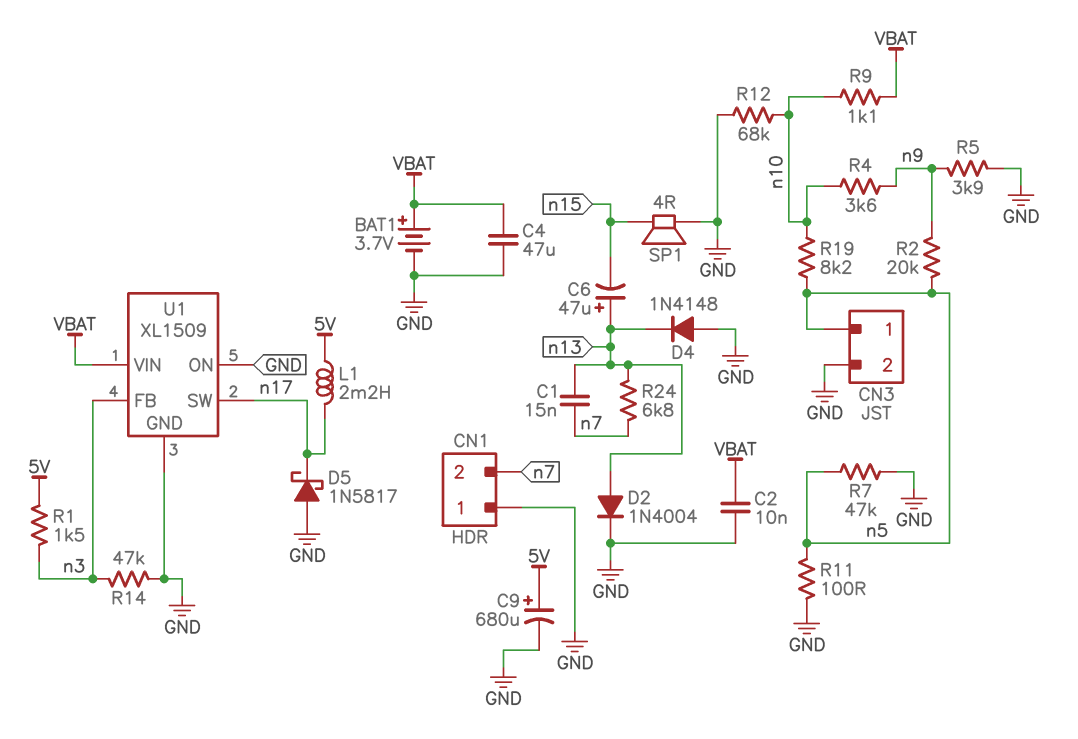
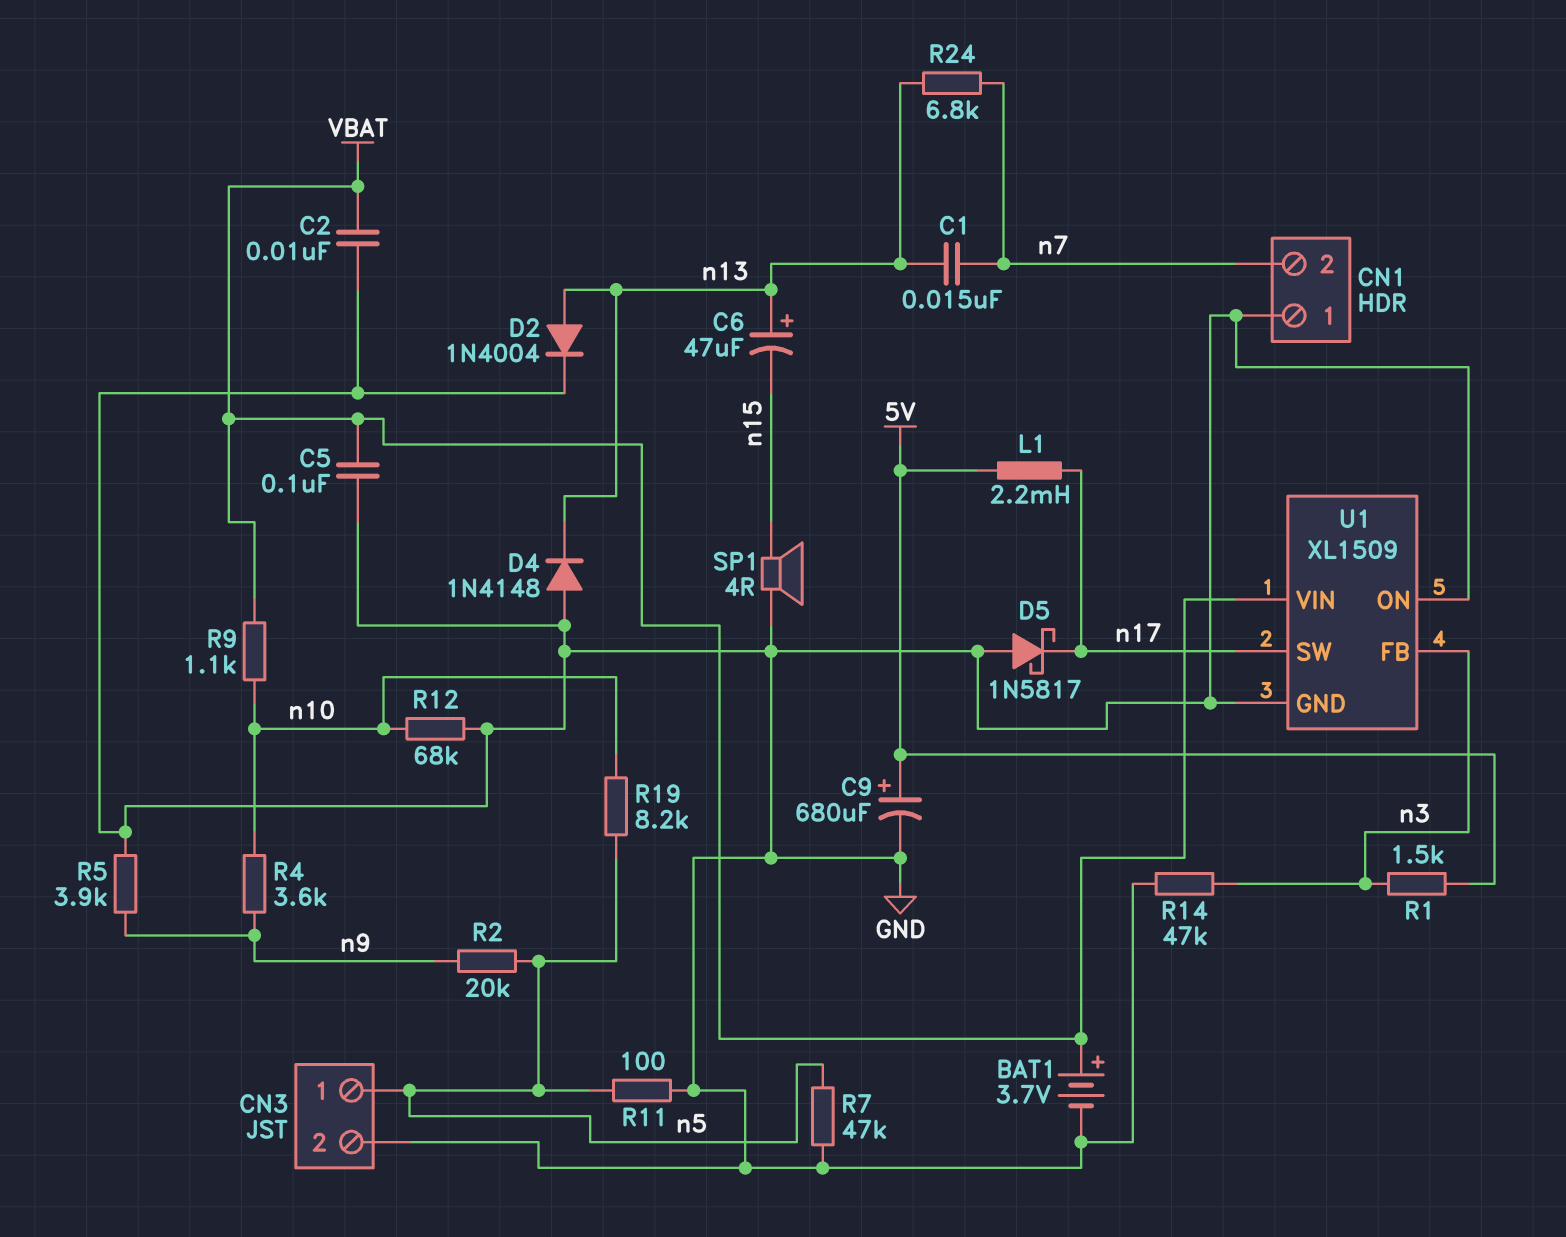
C4: 47uF (GND, VBAT) -> none
C5: none -> 100nF (GND, VBAT)

